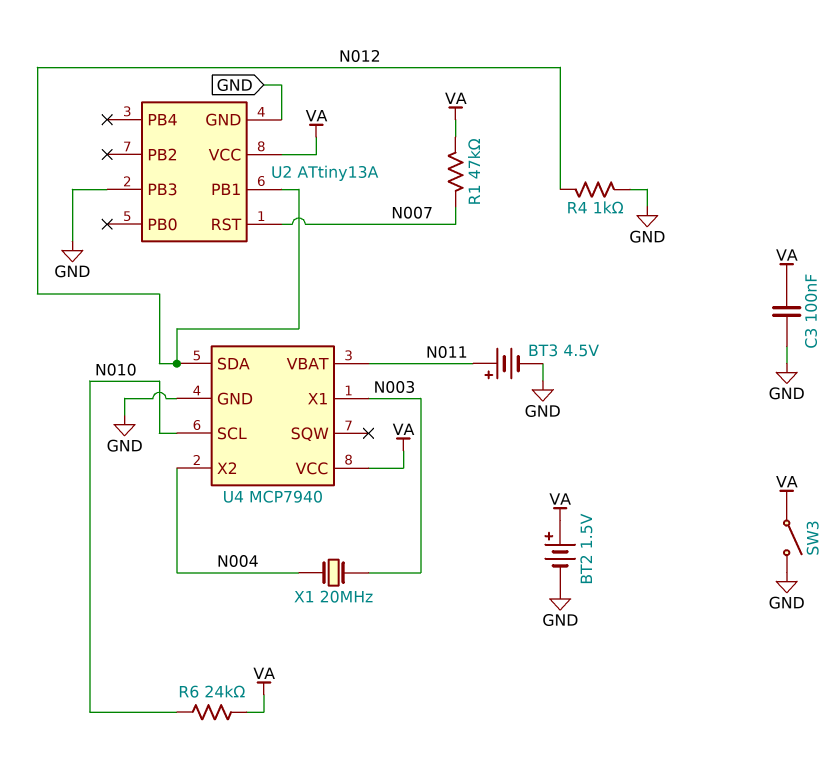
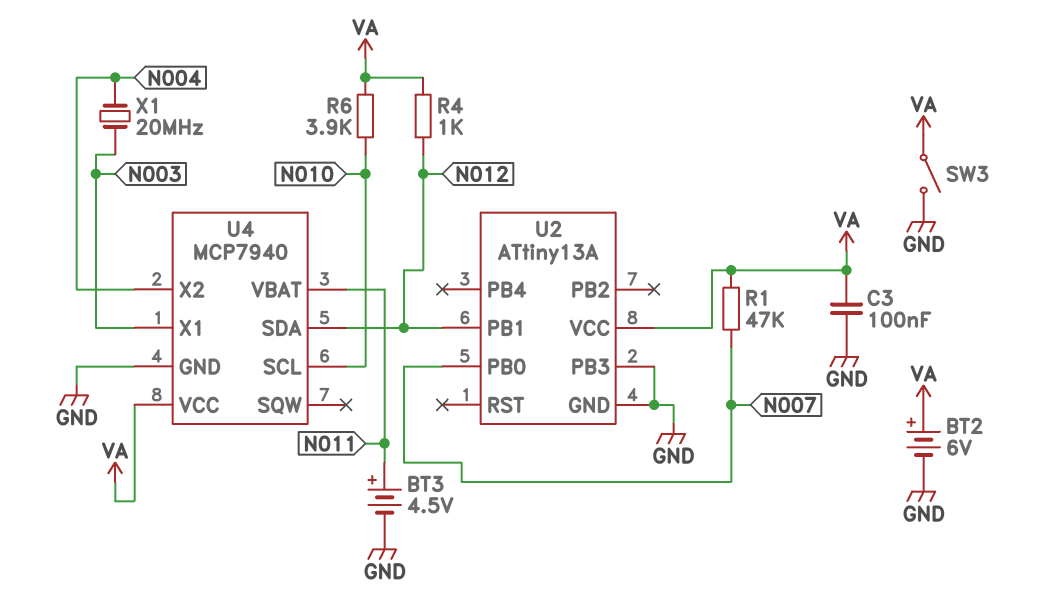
BT2: 1.5V (plus VA, minus GND) -> 6V (plus VA, minus GND)
R4: 1k (GND, N012) -> 1k (N012, VA)
R6: 24k (N010, VA) -> 3.9k (N010, VA)
U2 pin PB0: none -> N007
U2 pin RST: N007 -> none

